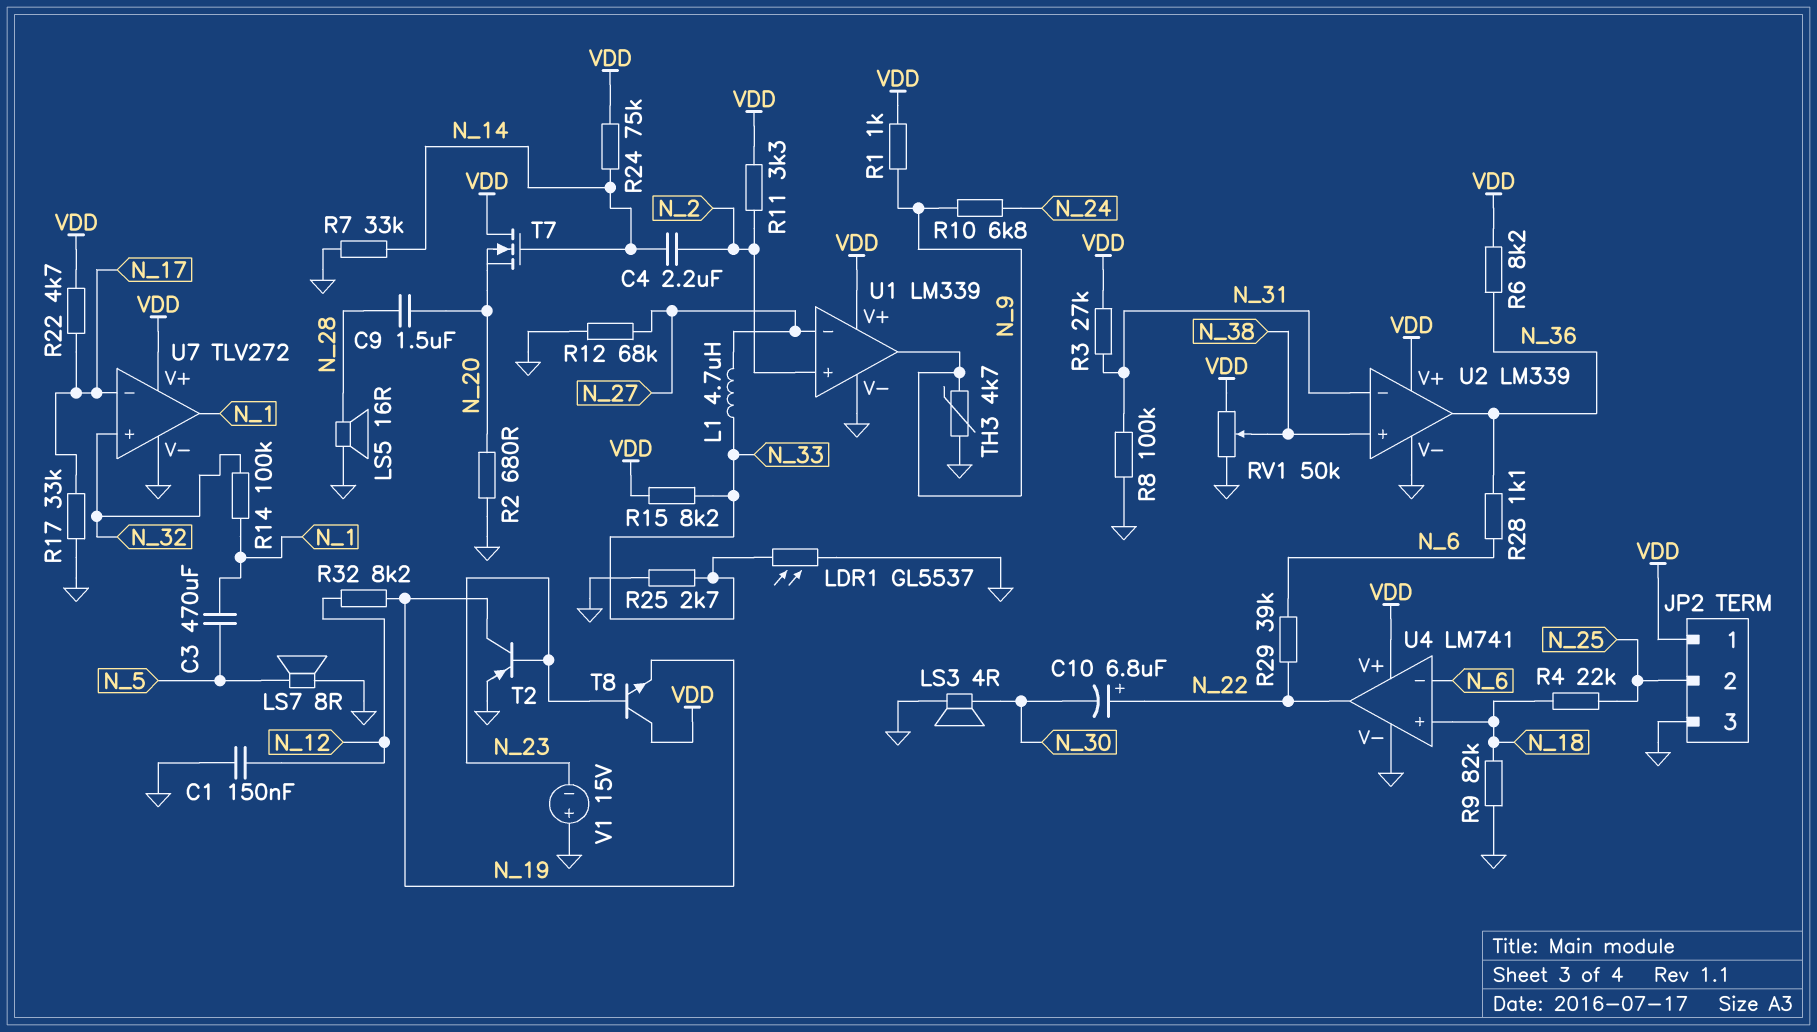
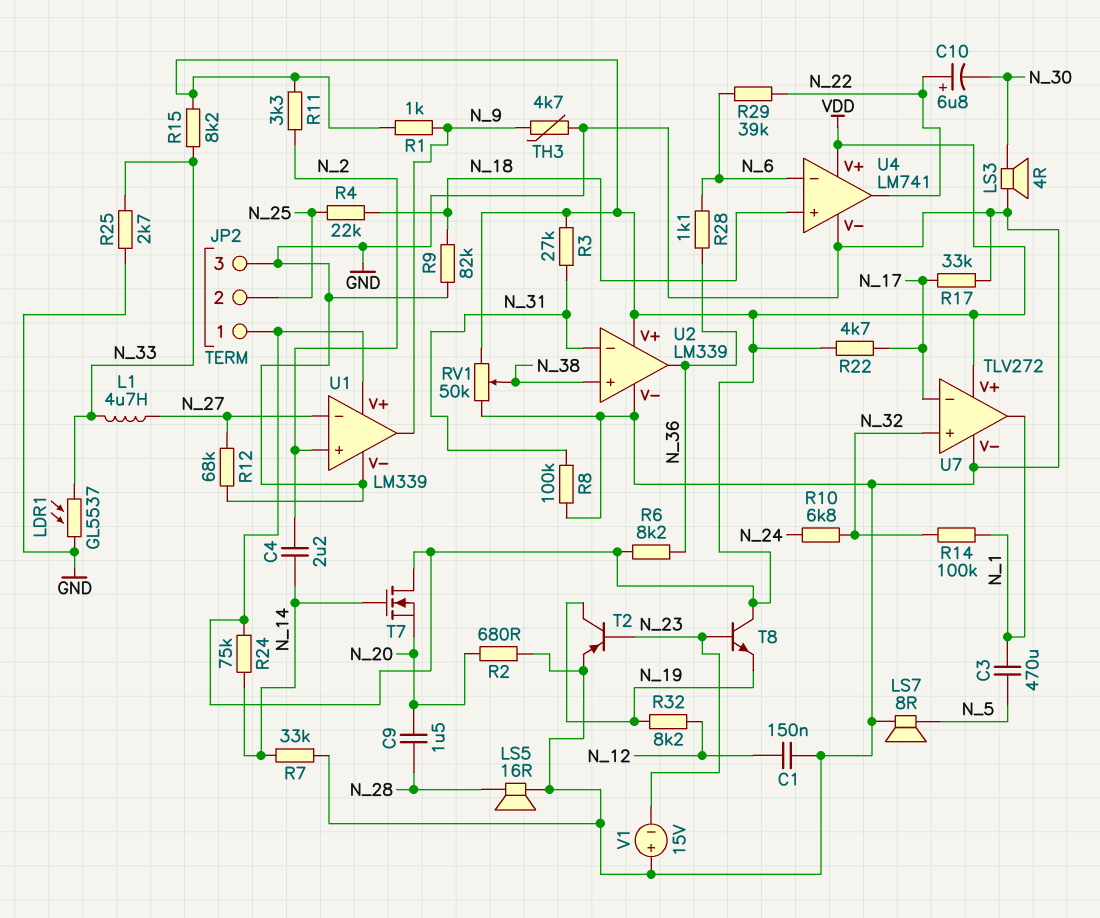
R10: 6.8k (N_9, N_24) -> 6.8k (N_24, N_32)

